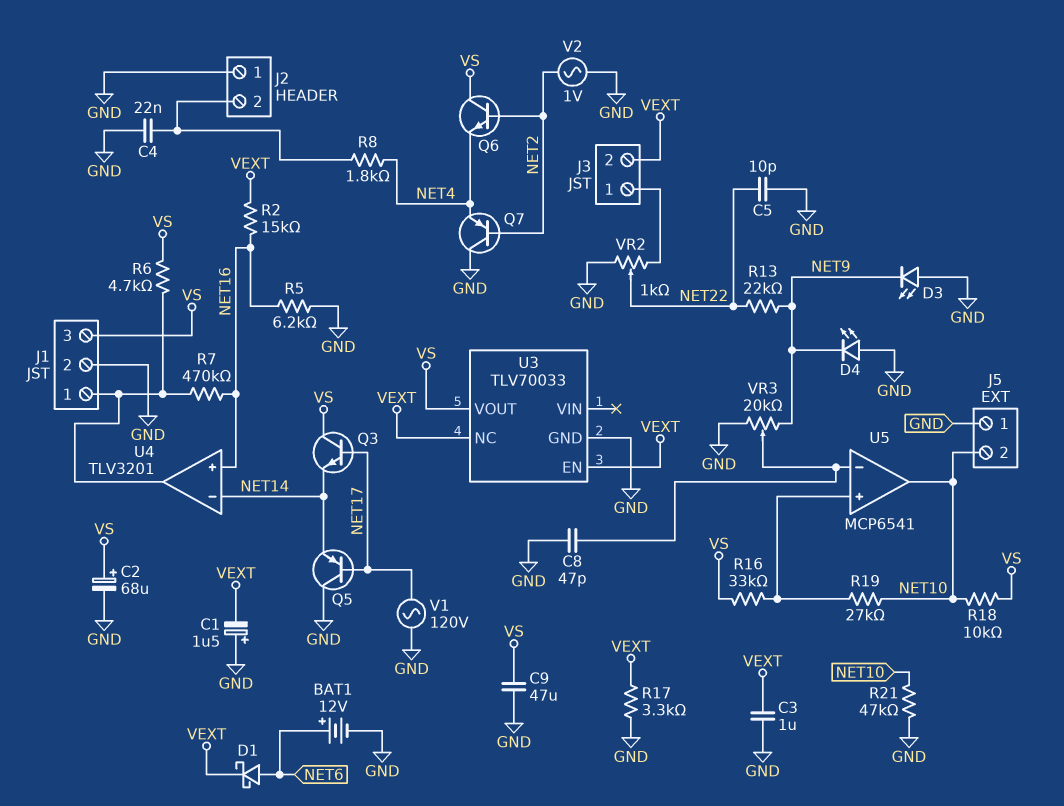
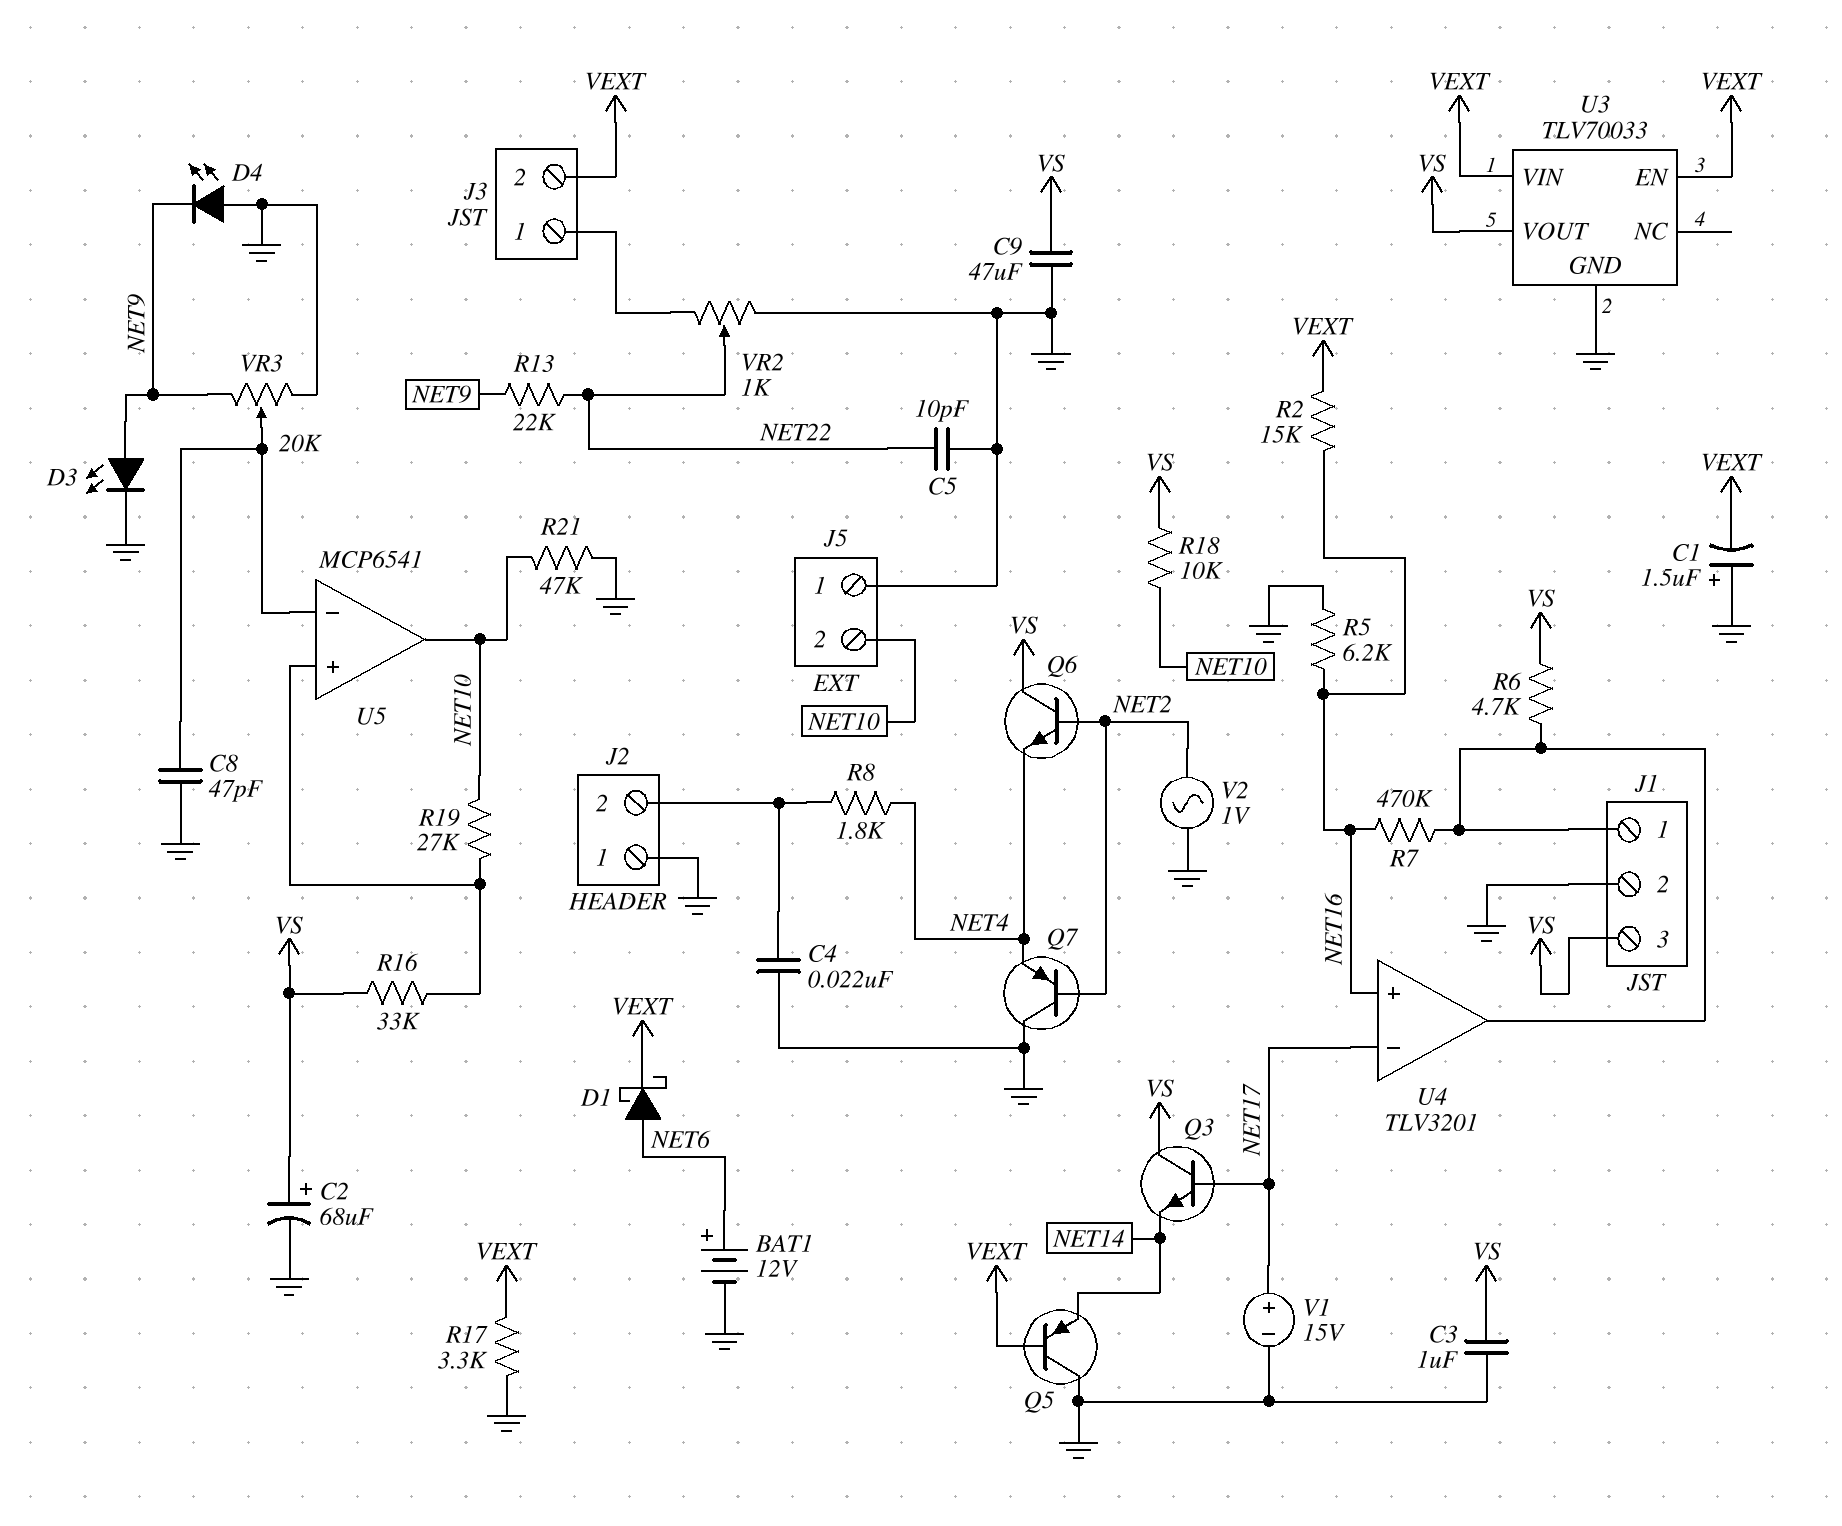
C3: 1uF (GND, VEXT) -> 1uF (GND, VS)
D3: LED (A GND, K NET9) -> LED (A NET9, K GND)
Q5: PNP (B NET17, C GND, E NET14) -> PNP (B VEXT, C GND, E NET14)
U3 pin NC: VEXT -> none
U3 pin VIN: none -> VEXT
U4 pin in-: NET14 -> NET17
V1: AC 120V (GND, NET17) -> 15V (plus NET17, minus GND)

